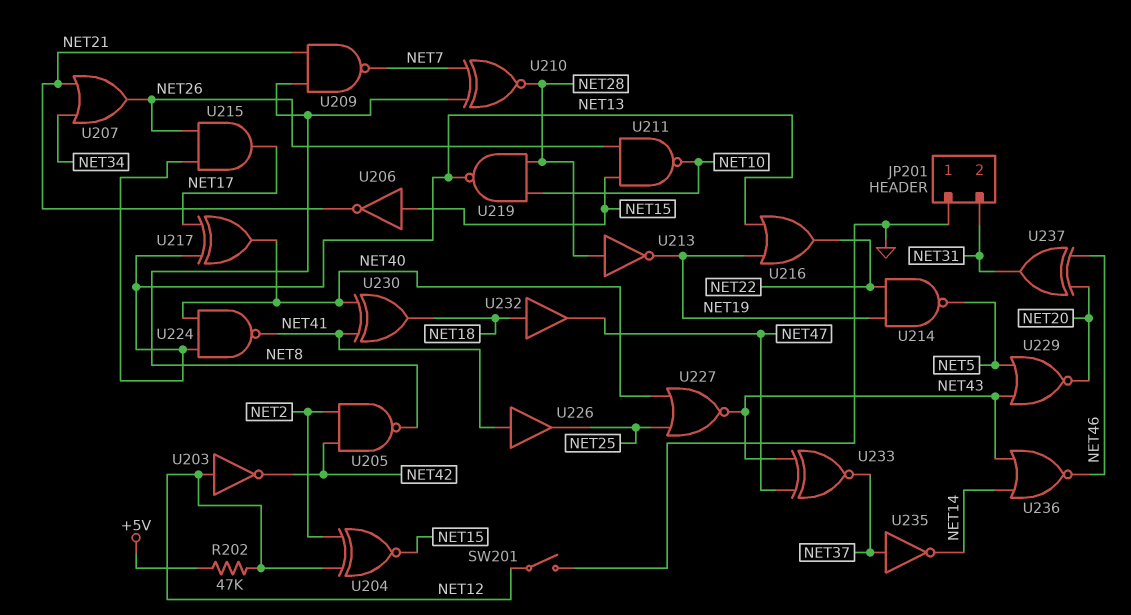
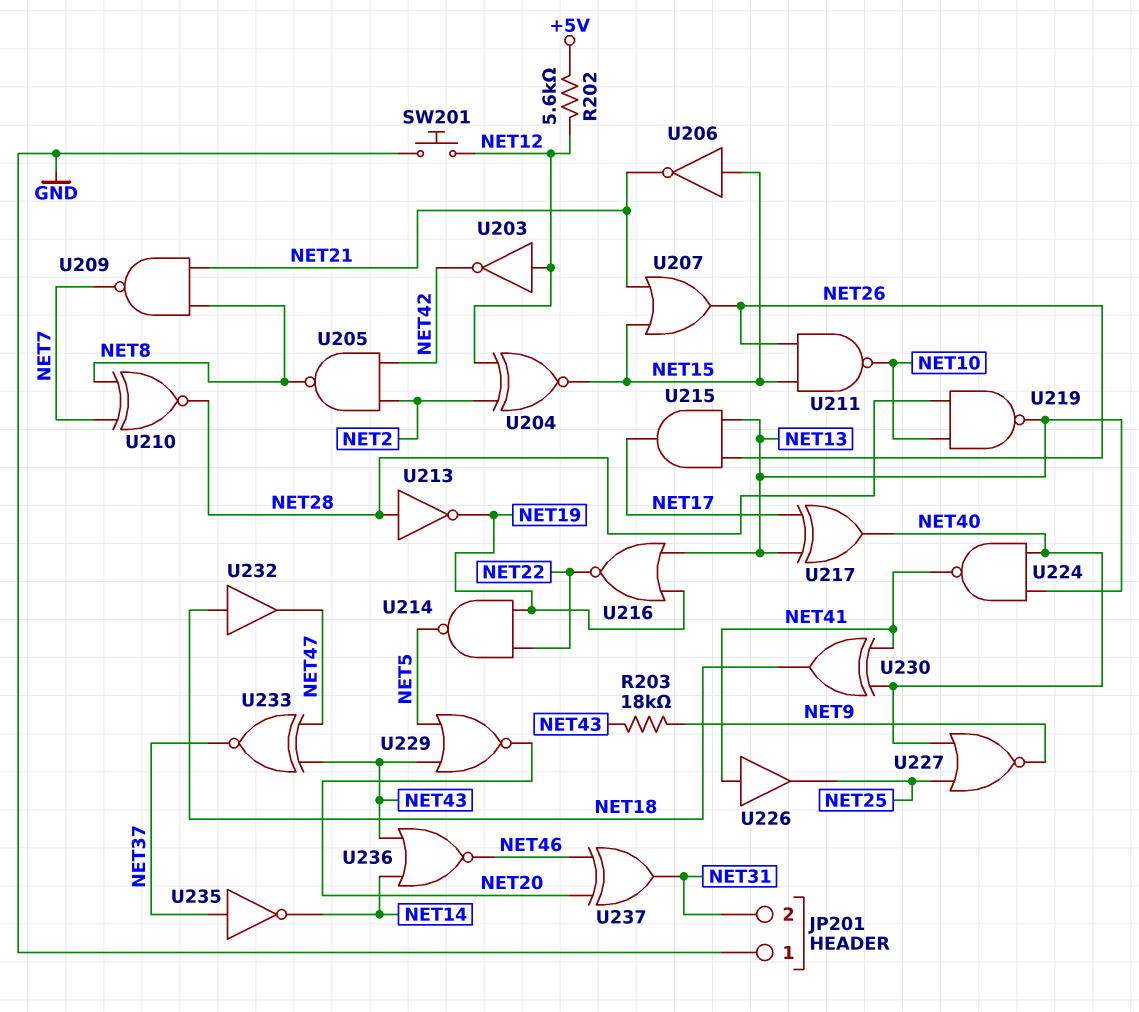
R202: 47k (+5V, NET12) -> 5.6k (+5V, NET12)
R203: none -> 18k (NET9, NET43)
SW201: switch (GND, NET12) -> button (GND, NET12)
U207: OR (in NET21, in NET34, out NET26) -> OR (in NET15, in NET21, out NET26)
U216: OR (in NET13, in NET19, out NET22) -> NOR (in NET13, in NET19, out NET22)
U227: NOR (in NET25, in NET40, out NET43) -> NOR (in NET25, in NET40, out NET9)

